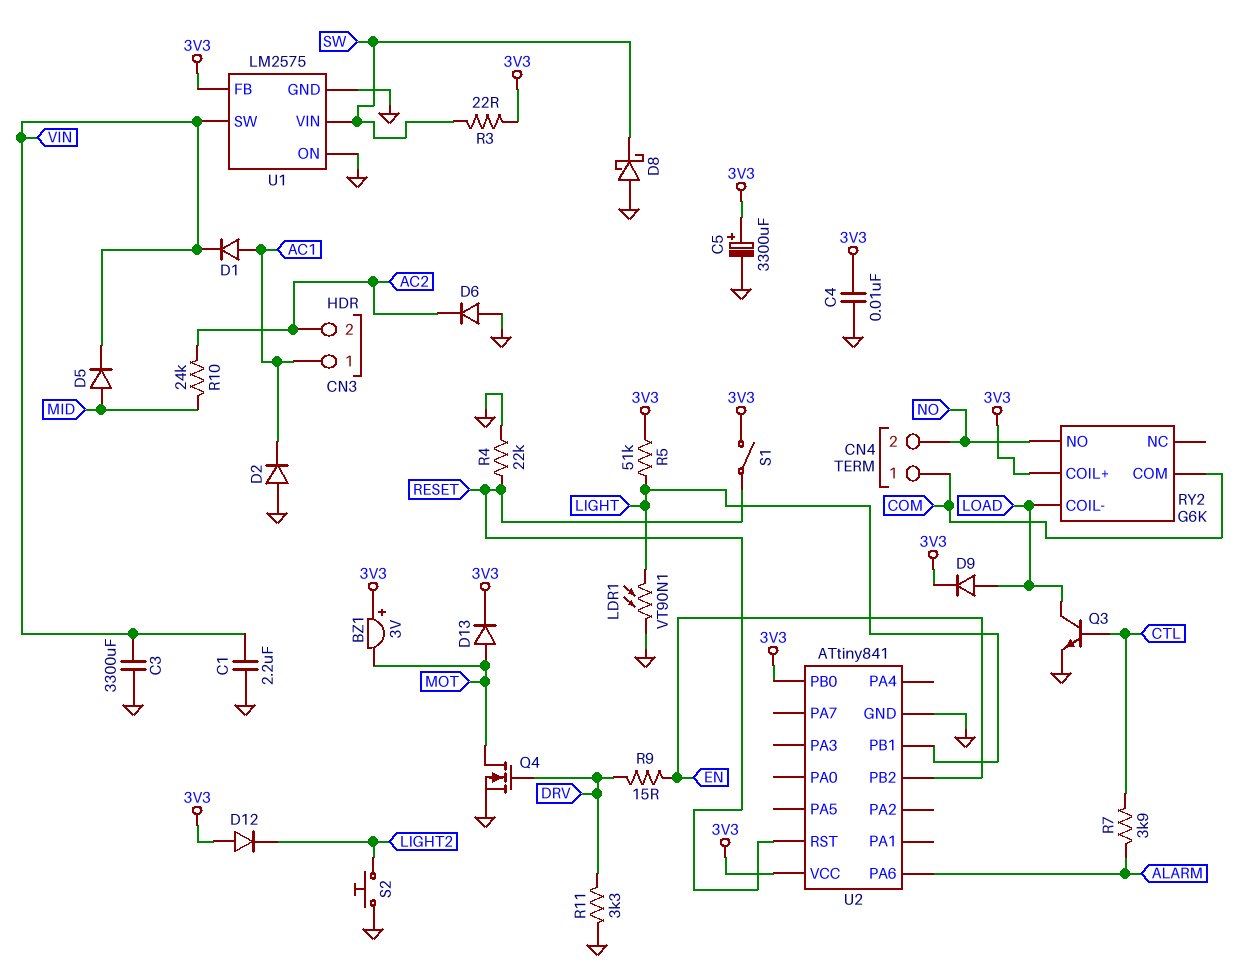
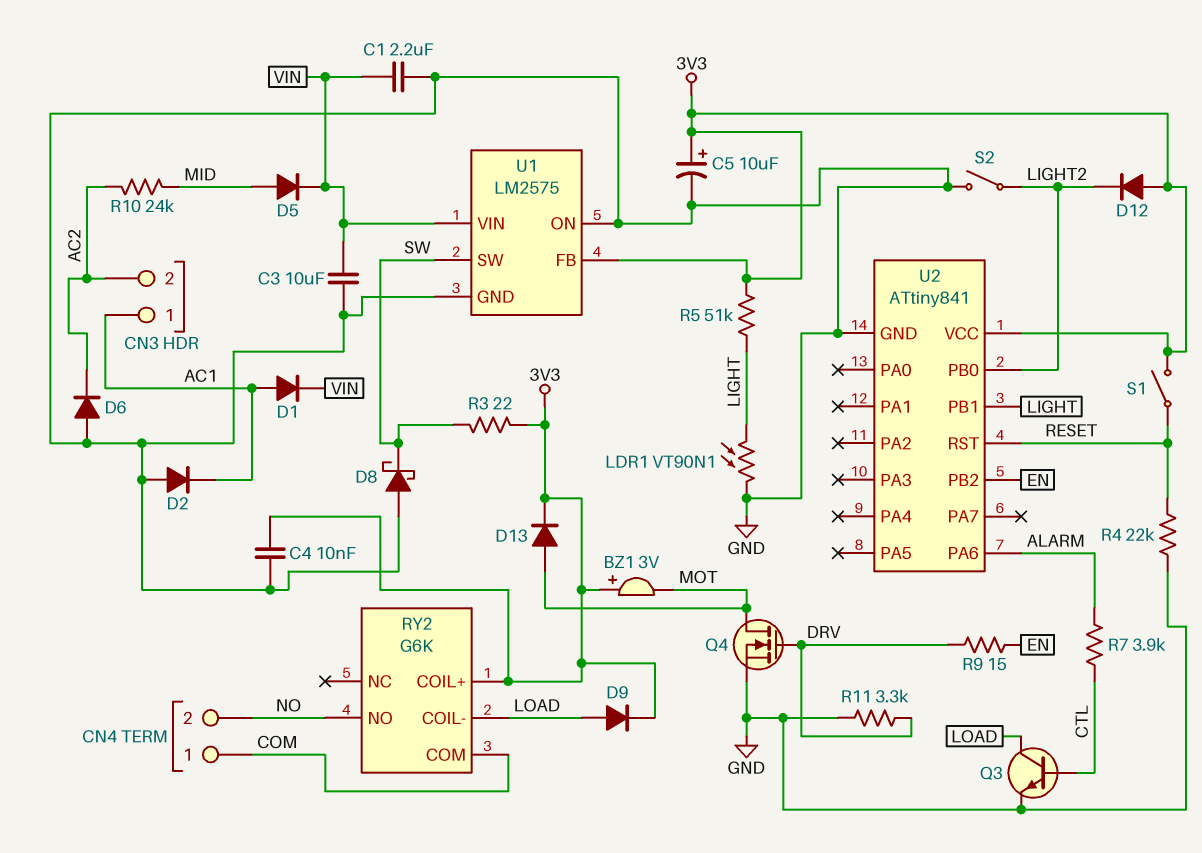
C3: 3300uF (GND, VIN) -> 10uF (GND, VIN)
C5: 3300uF (plus 3V3, minus GND) -> 10uF (plus 3V3, minus GND)
S2: button (GND, LIGHT2) -> switch (GND, LIGHT2)
U1 pin SW: VIN -> SW
U1 pin VIN: SW -> VIN
U2 pin PB0: 3V3 -> LIGHT2

